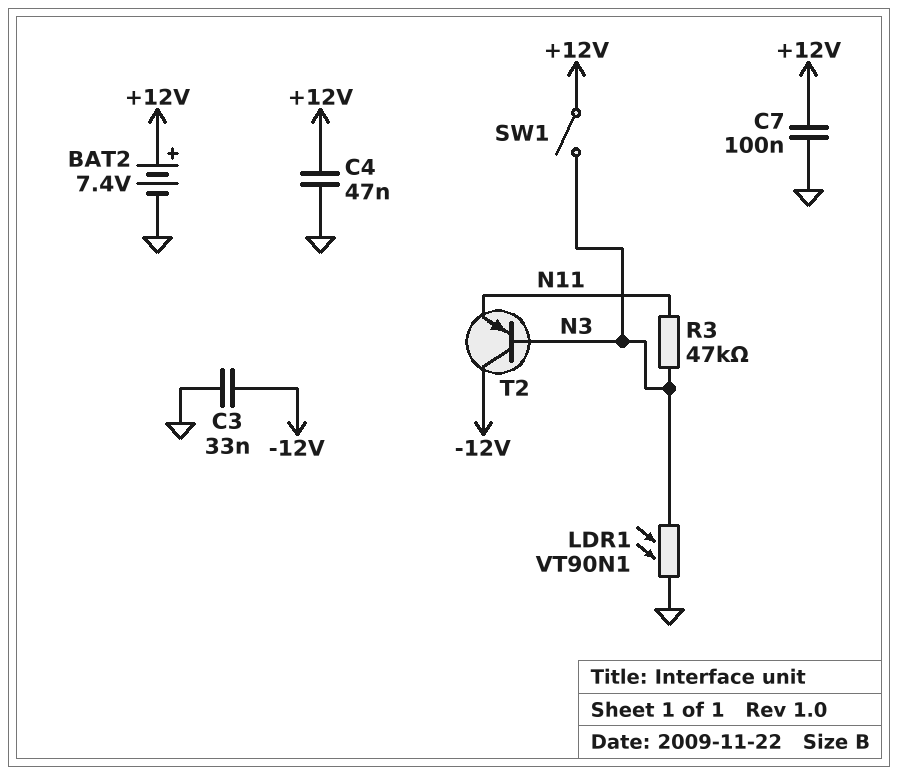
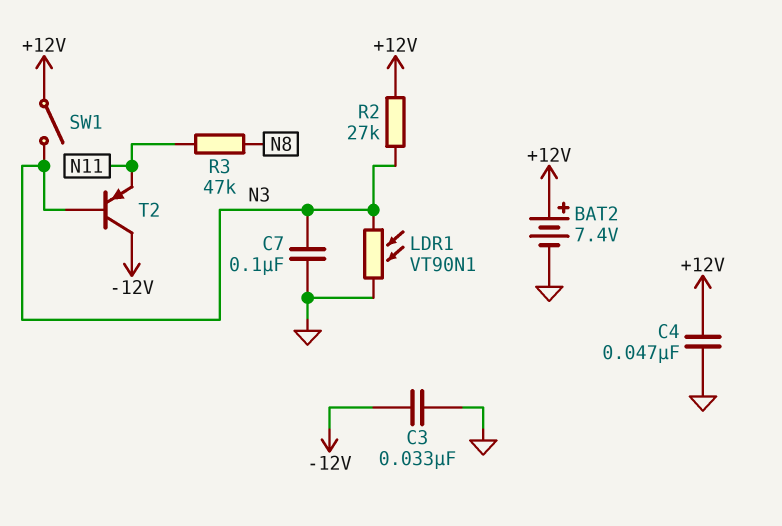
C7: 100nF (+12V, GND) -> 100nF (GND, N3)
R2: none -> 27k (+12V, N3)
R3: 47k (N3, N11) -> 47k (N8, N11)

